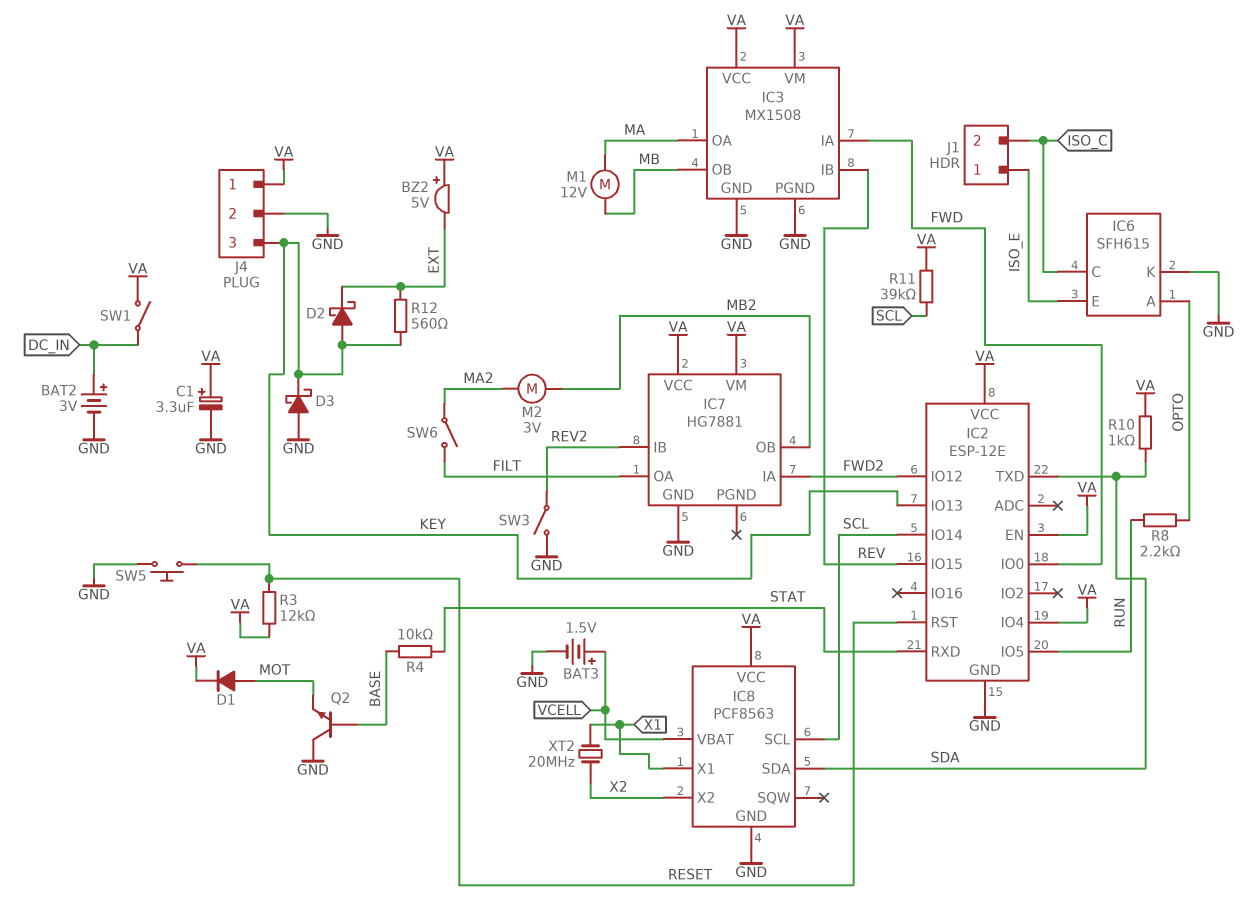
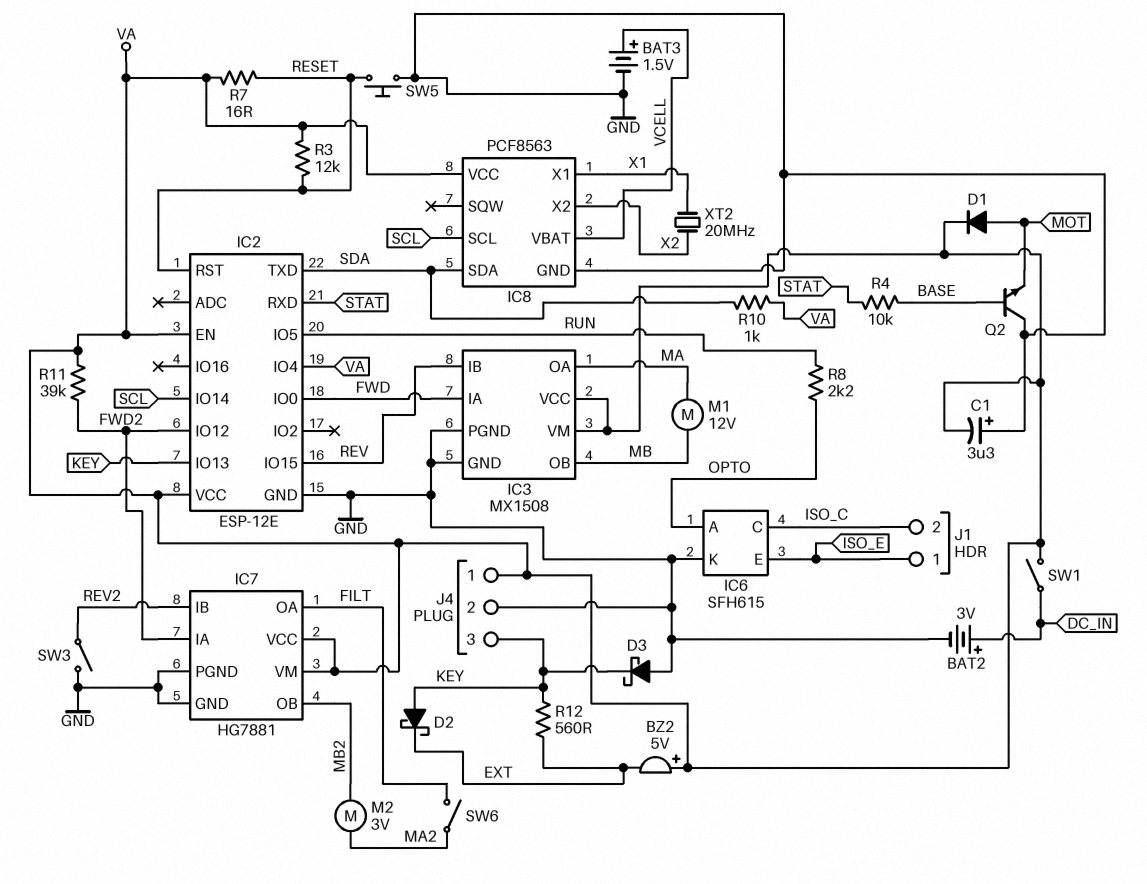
C1: 3.3uF (plus VA, minus GND) -> 3.3uF (plus GND, minus VA)
IC7 pin PGND: none -> GND
R7: none -> 16 (RESET, VA)
R11: 39k (SCL, VA) -> 39k (FWD2, VA)

